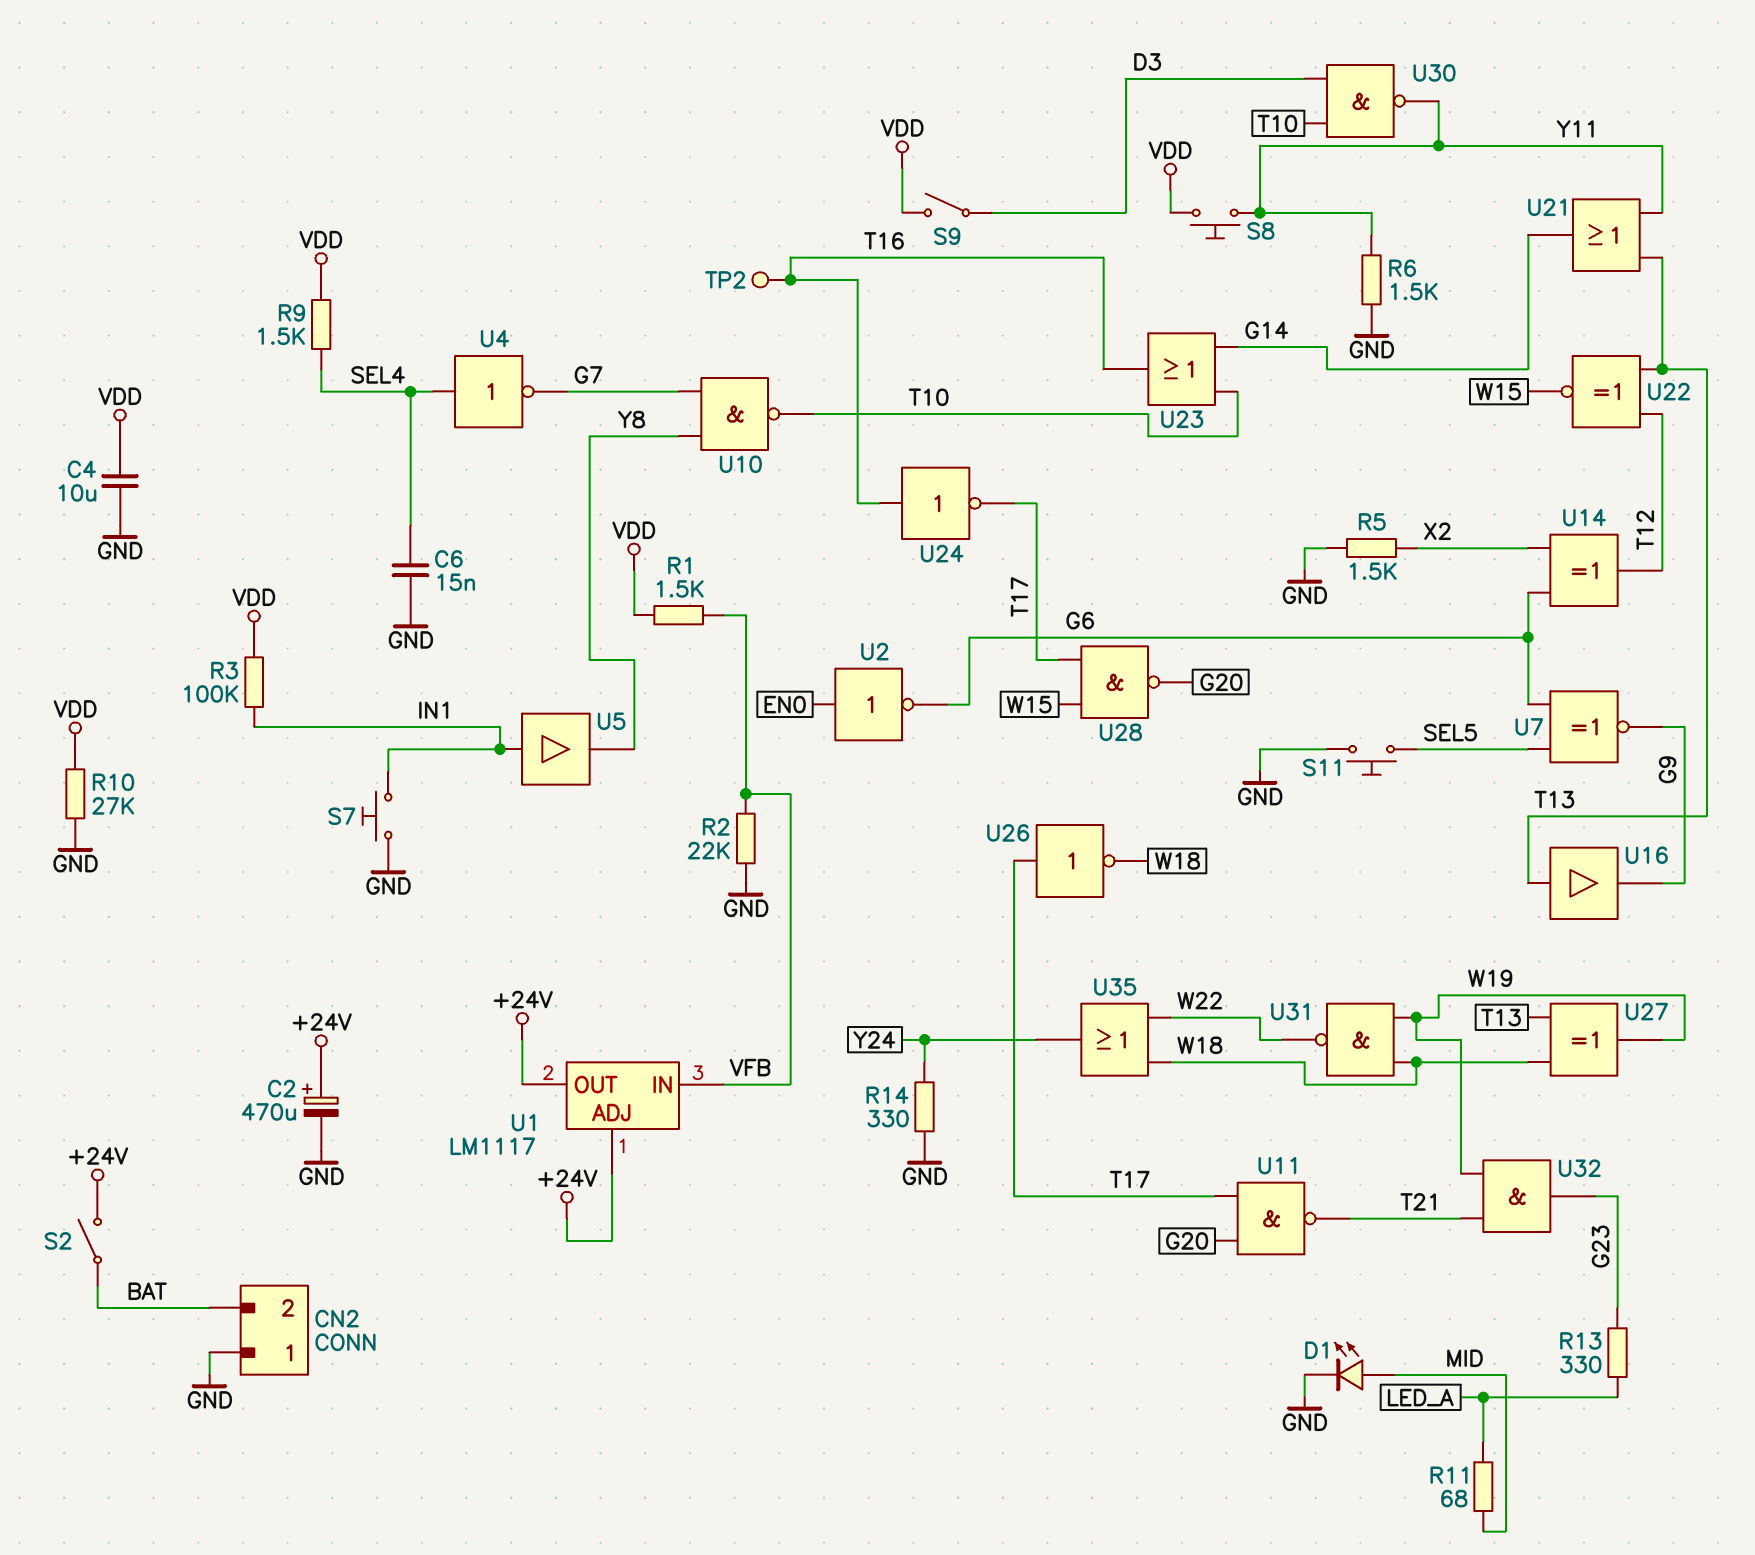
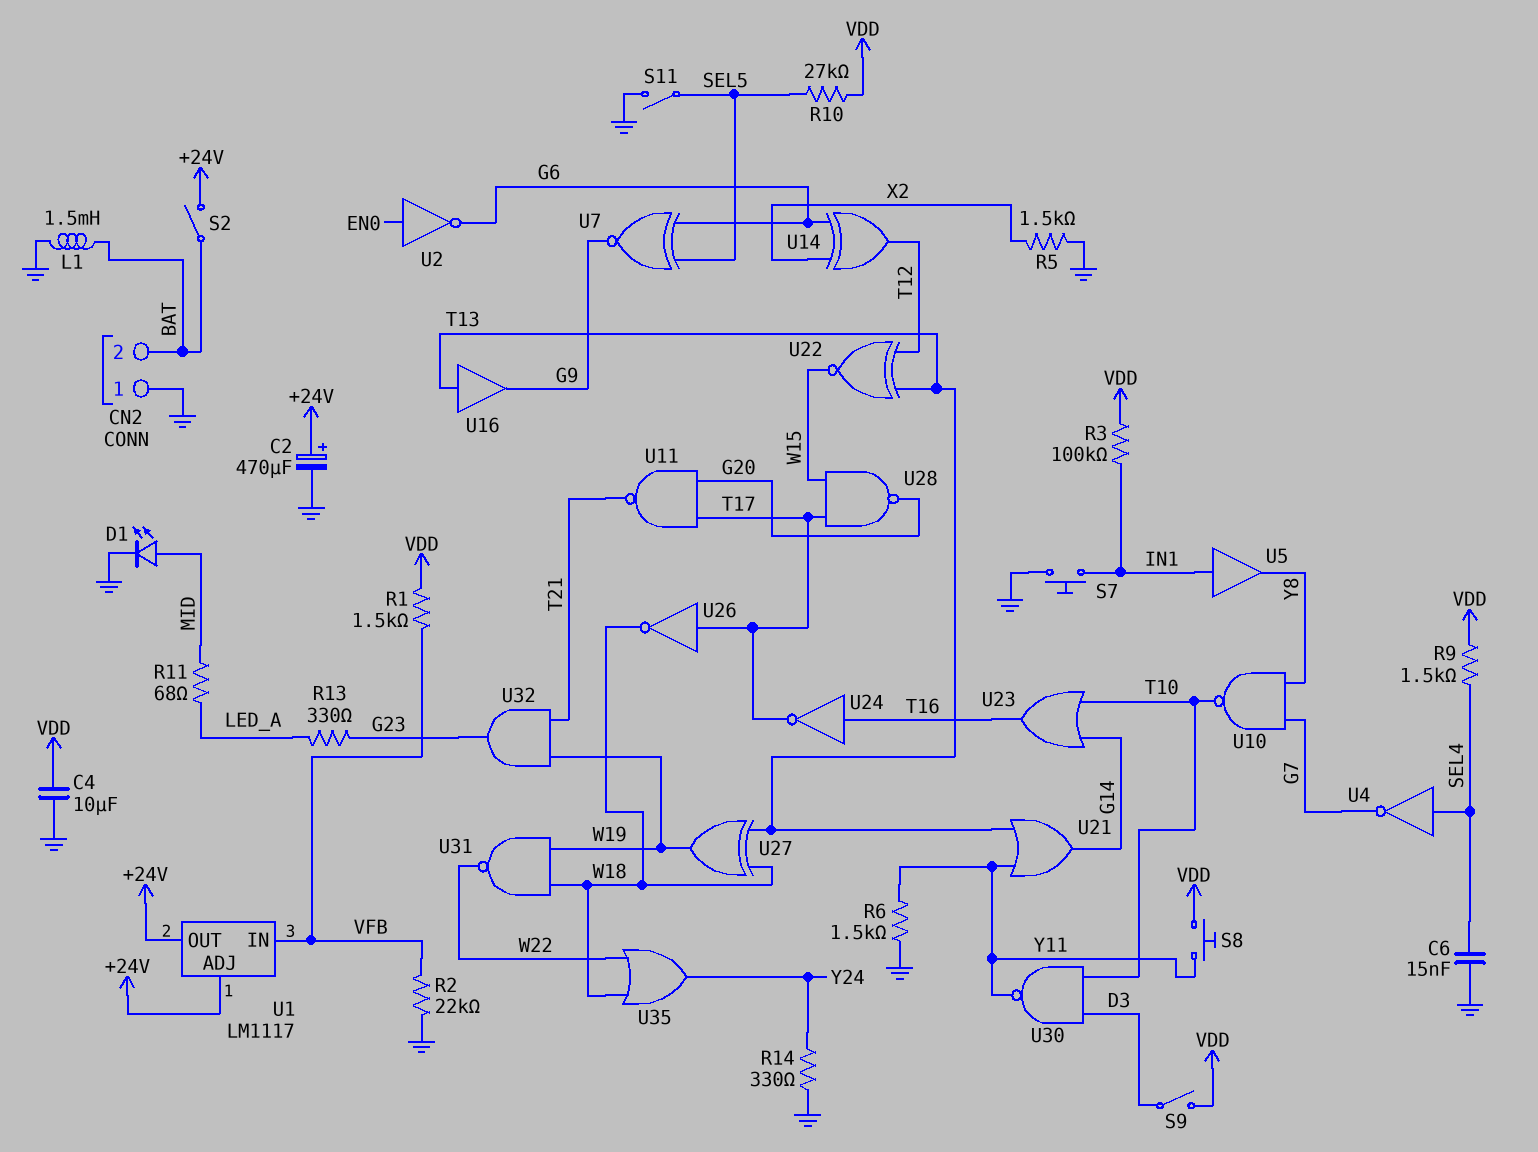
L1: none -> 1.5mH (BAT, GND)
R10: 27k (GND, VDD) -> 27k (SEL5, VDD)
S11: button (GND, SEL5) -> switch (GND, SEL5)
TP2: test point (T16) -> none

